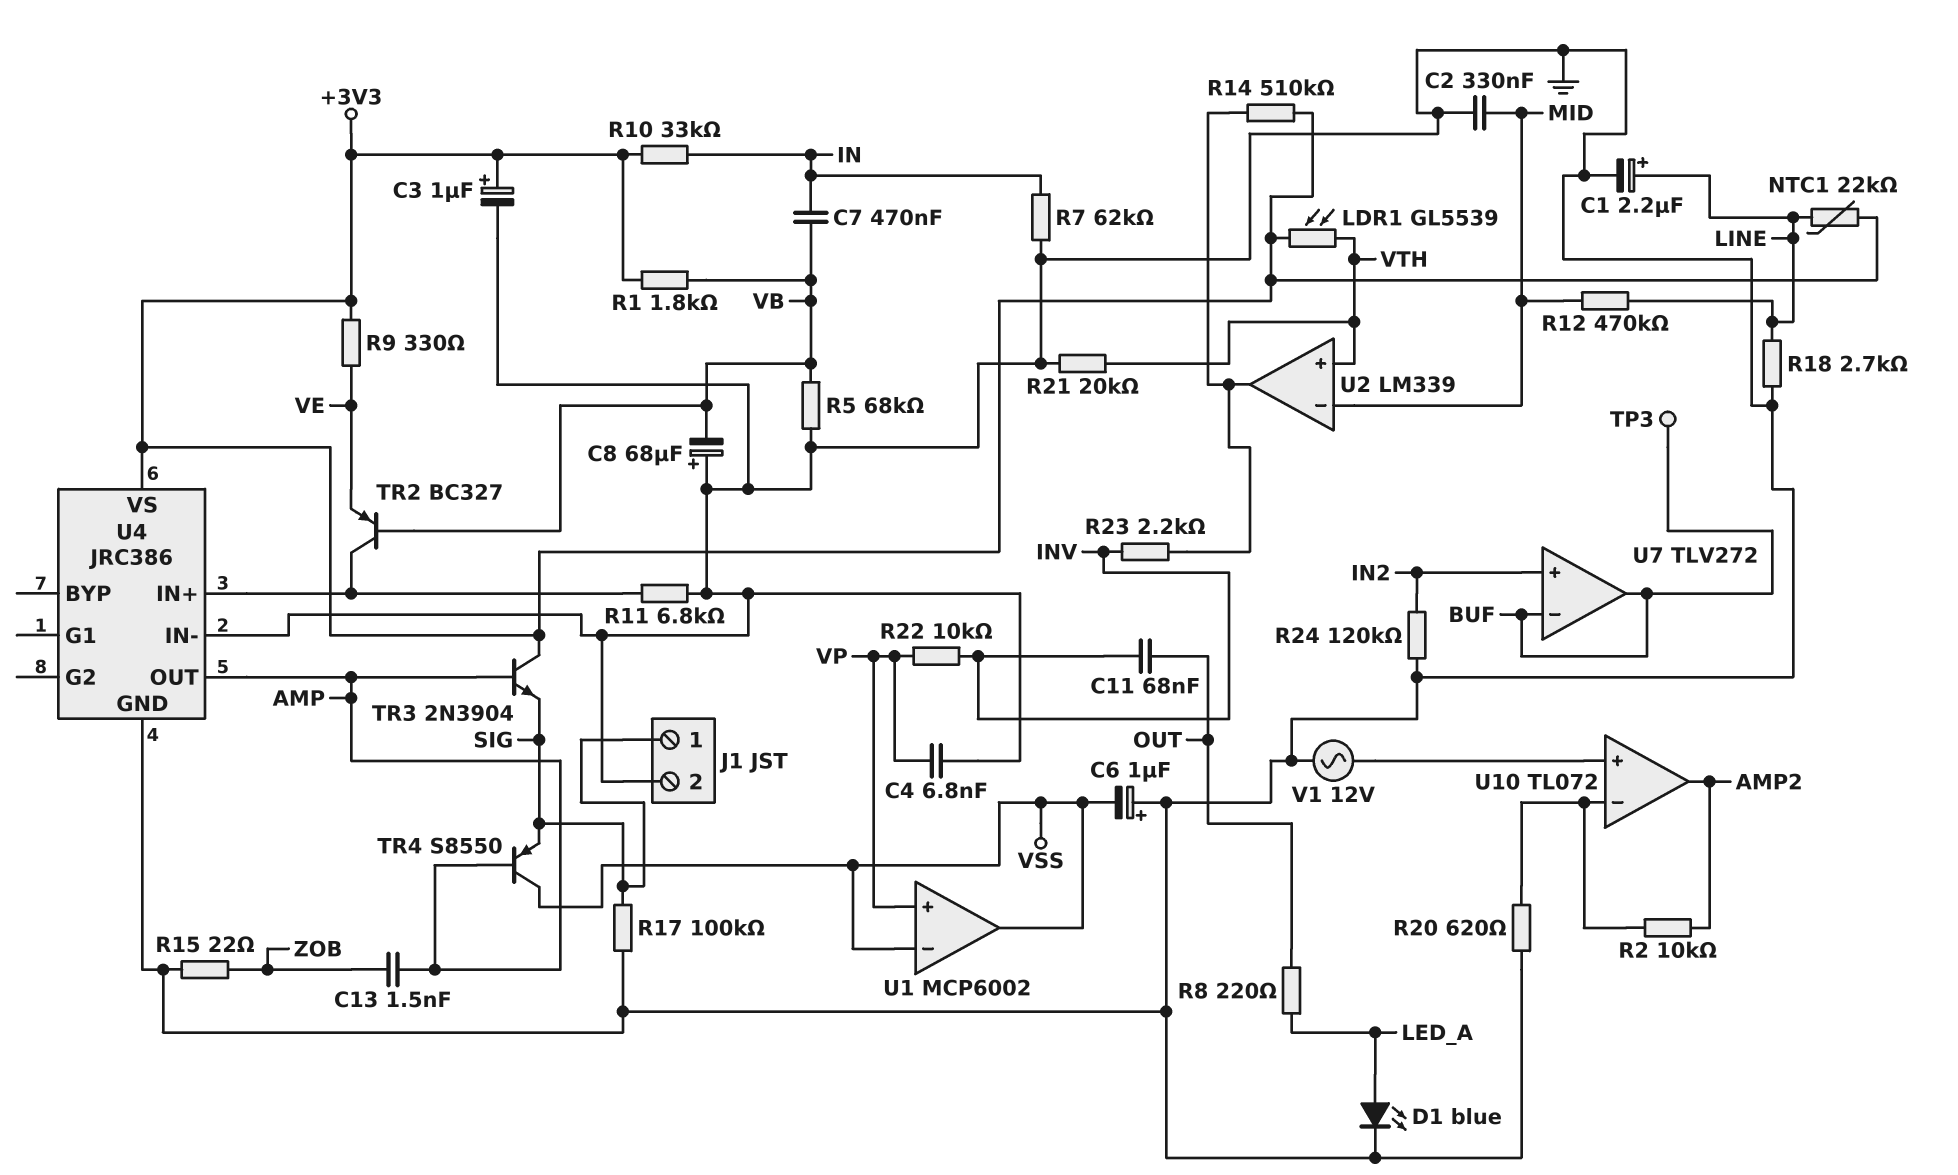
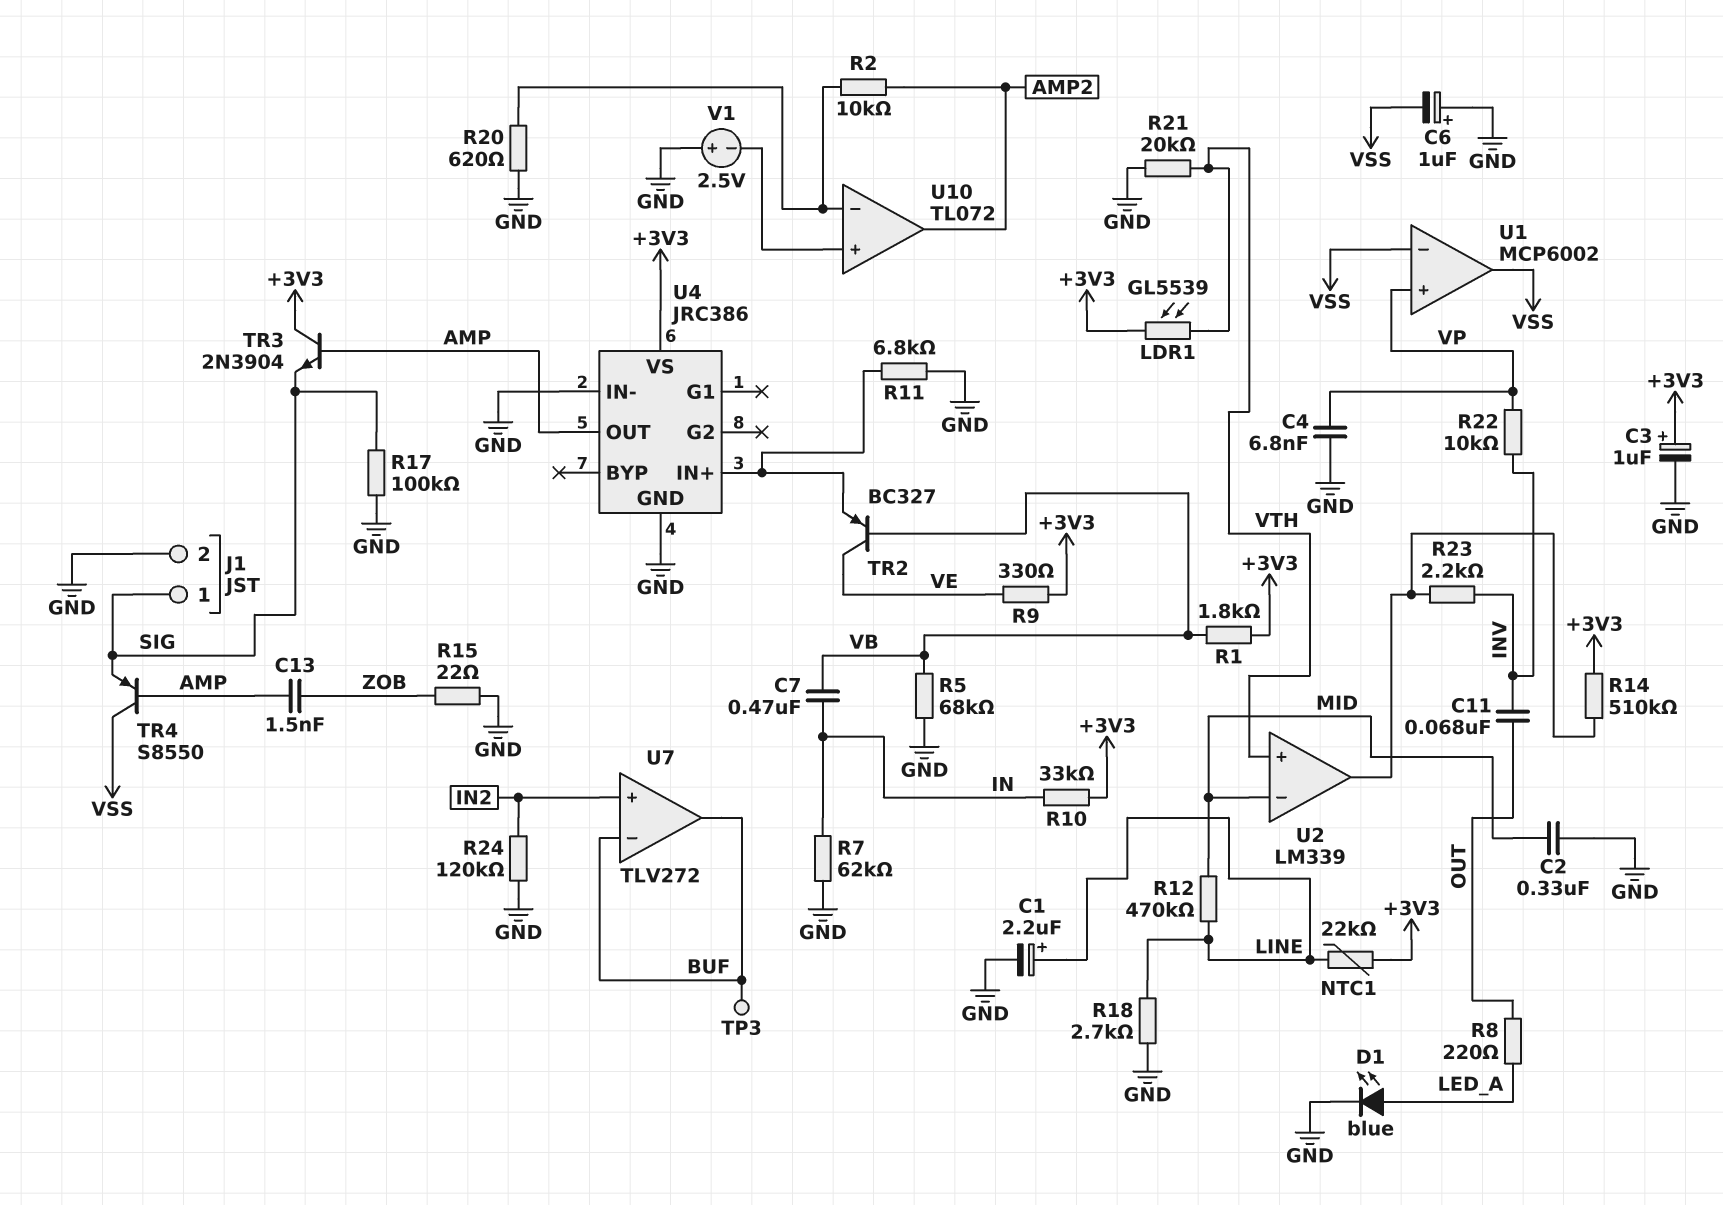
C8: 68uF (plus GND, minus VB) -> none
TR2: PNP BC327 (B VB, C U4/IN+, E VE) -> PNP BC327 (B VB, C VE, E U4/IN+)
V1: AC 12V (GND, U10/in+) -> 2.5V (plus GND, minus U10/in+)

